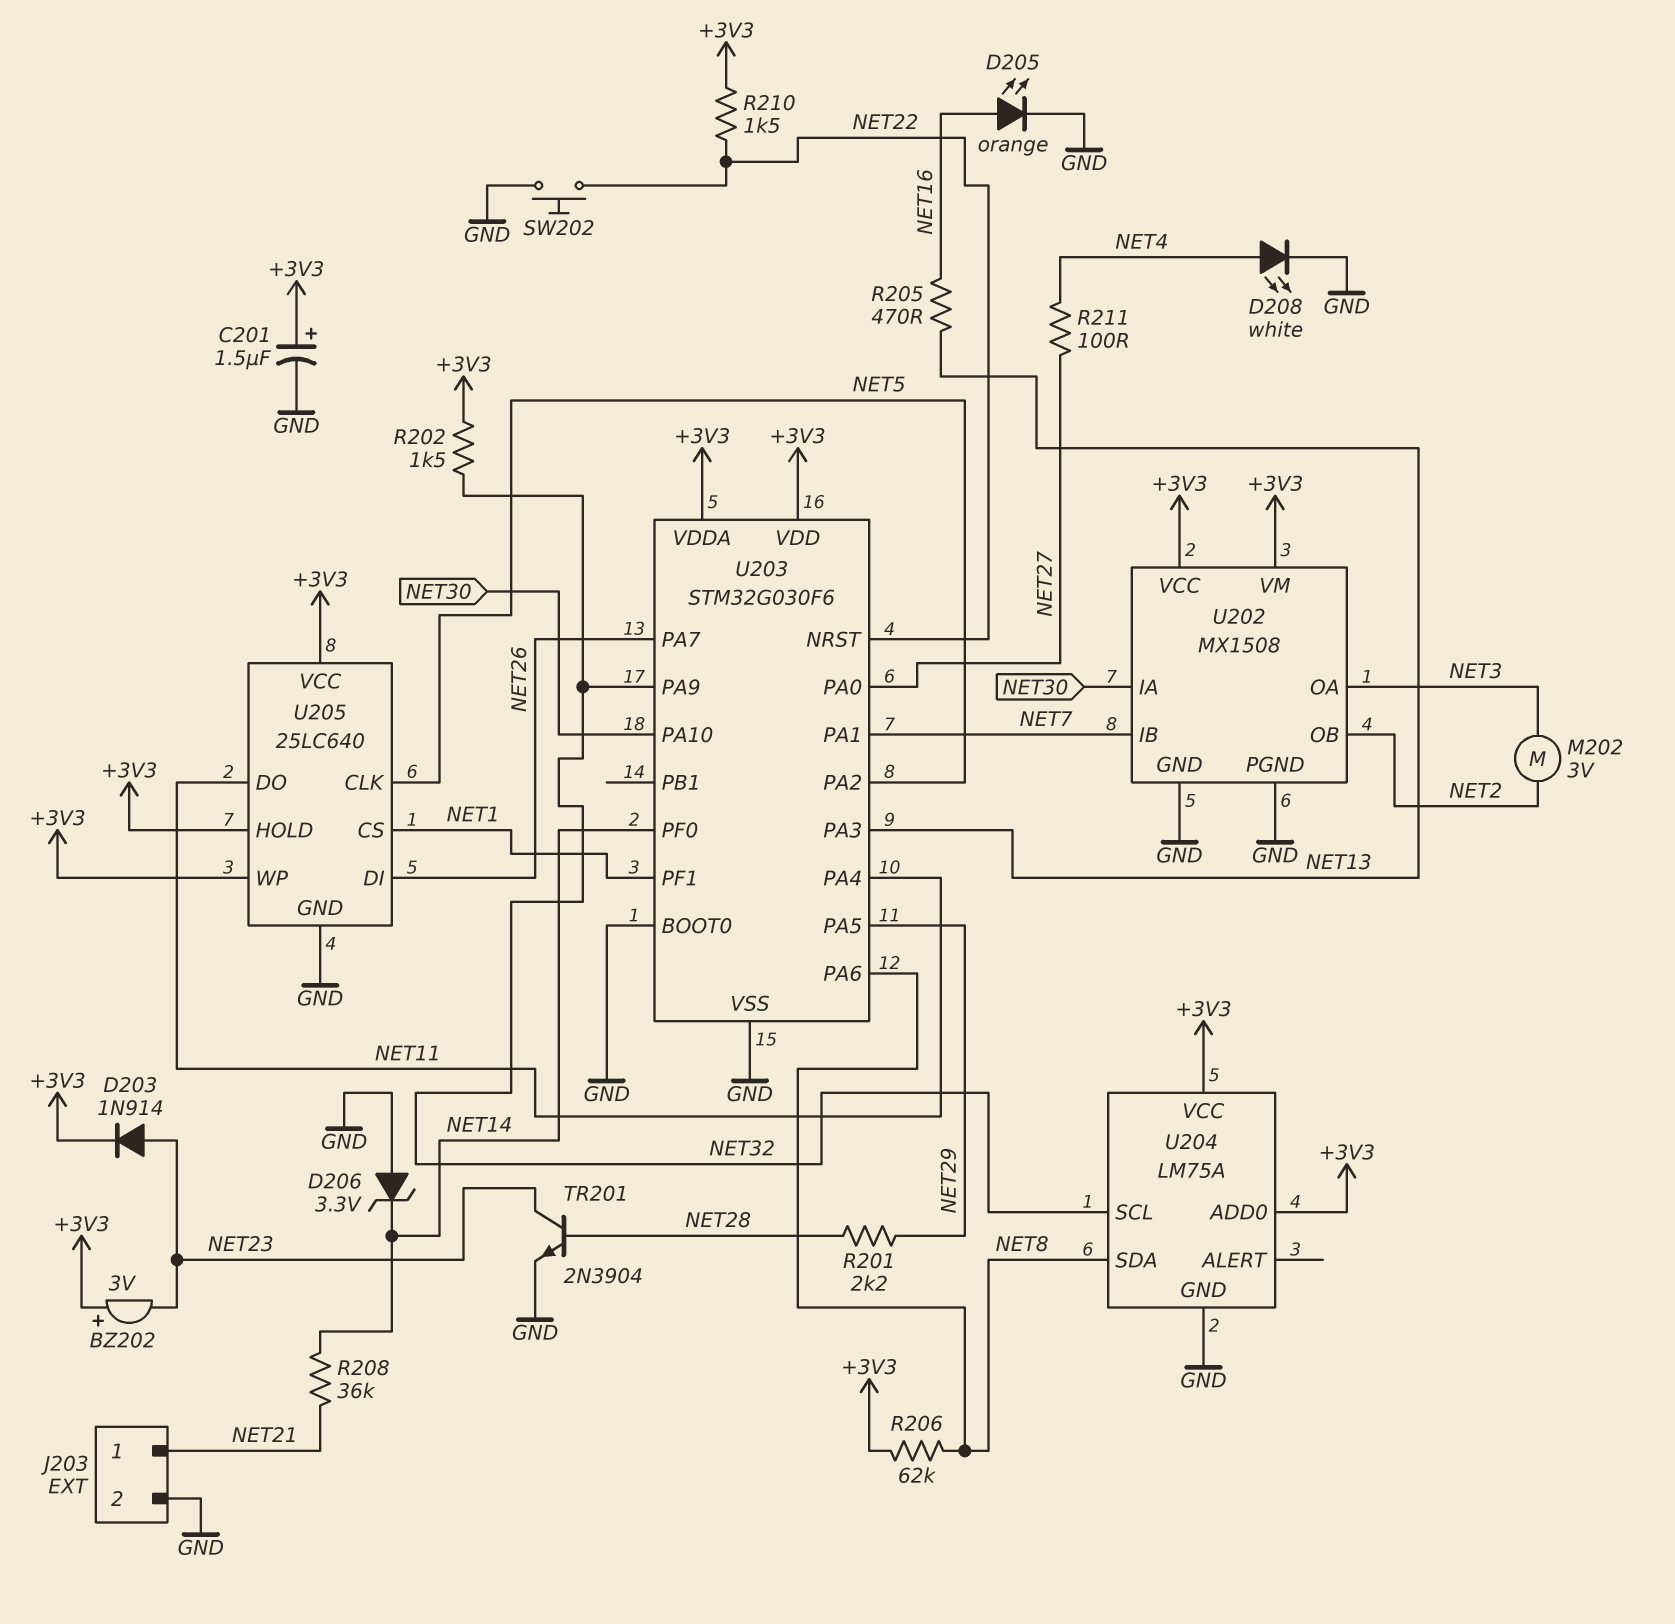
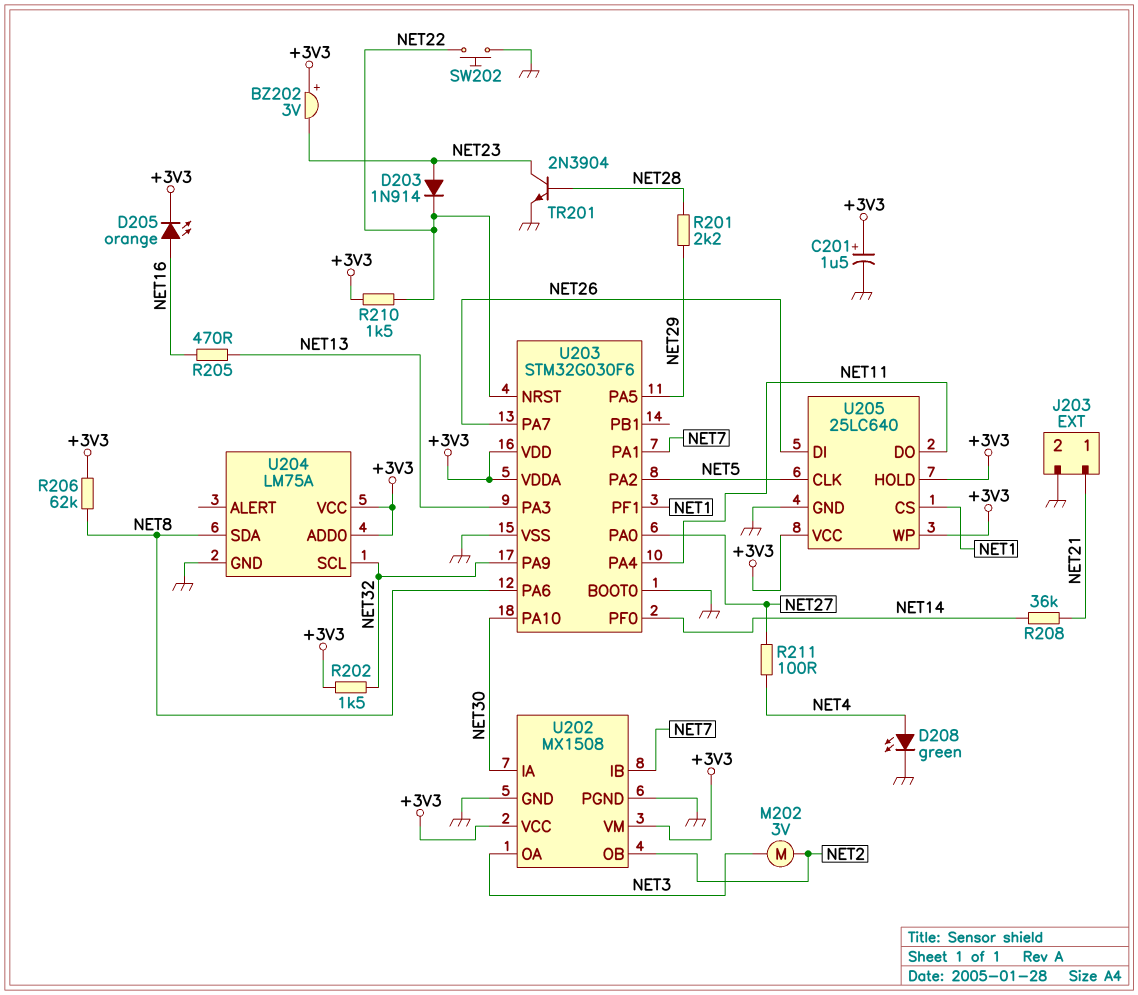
D203: diode 1N914 (A NET23, K +3V3) -> diode 1N914 (A NET23, K NET22)
D205: LED orange (A NET16, K GND) -> LED orange (A NET16, K +3V3)
D206: zener 3.3V (A GND, K NET14) -> none
D208: LED white (A NET4, K GND) -> LED green (A NET4, K GND)

